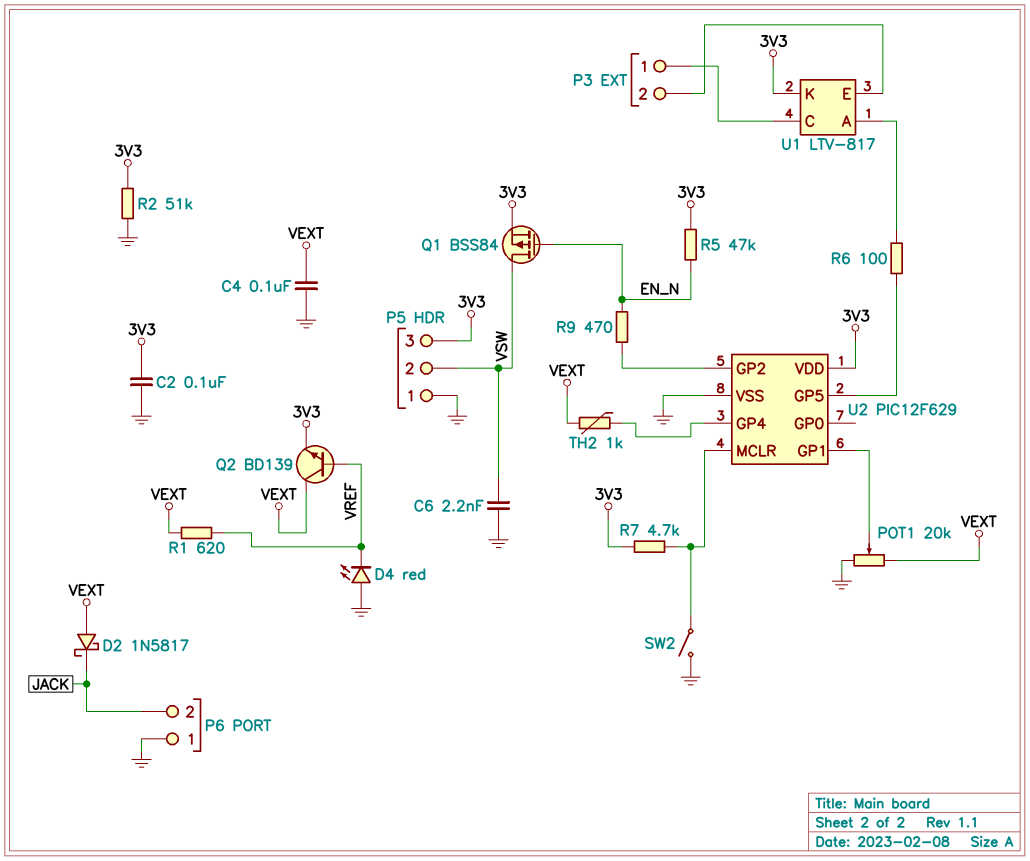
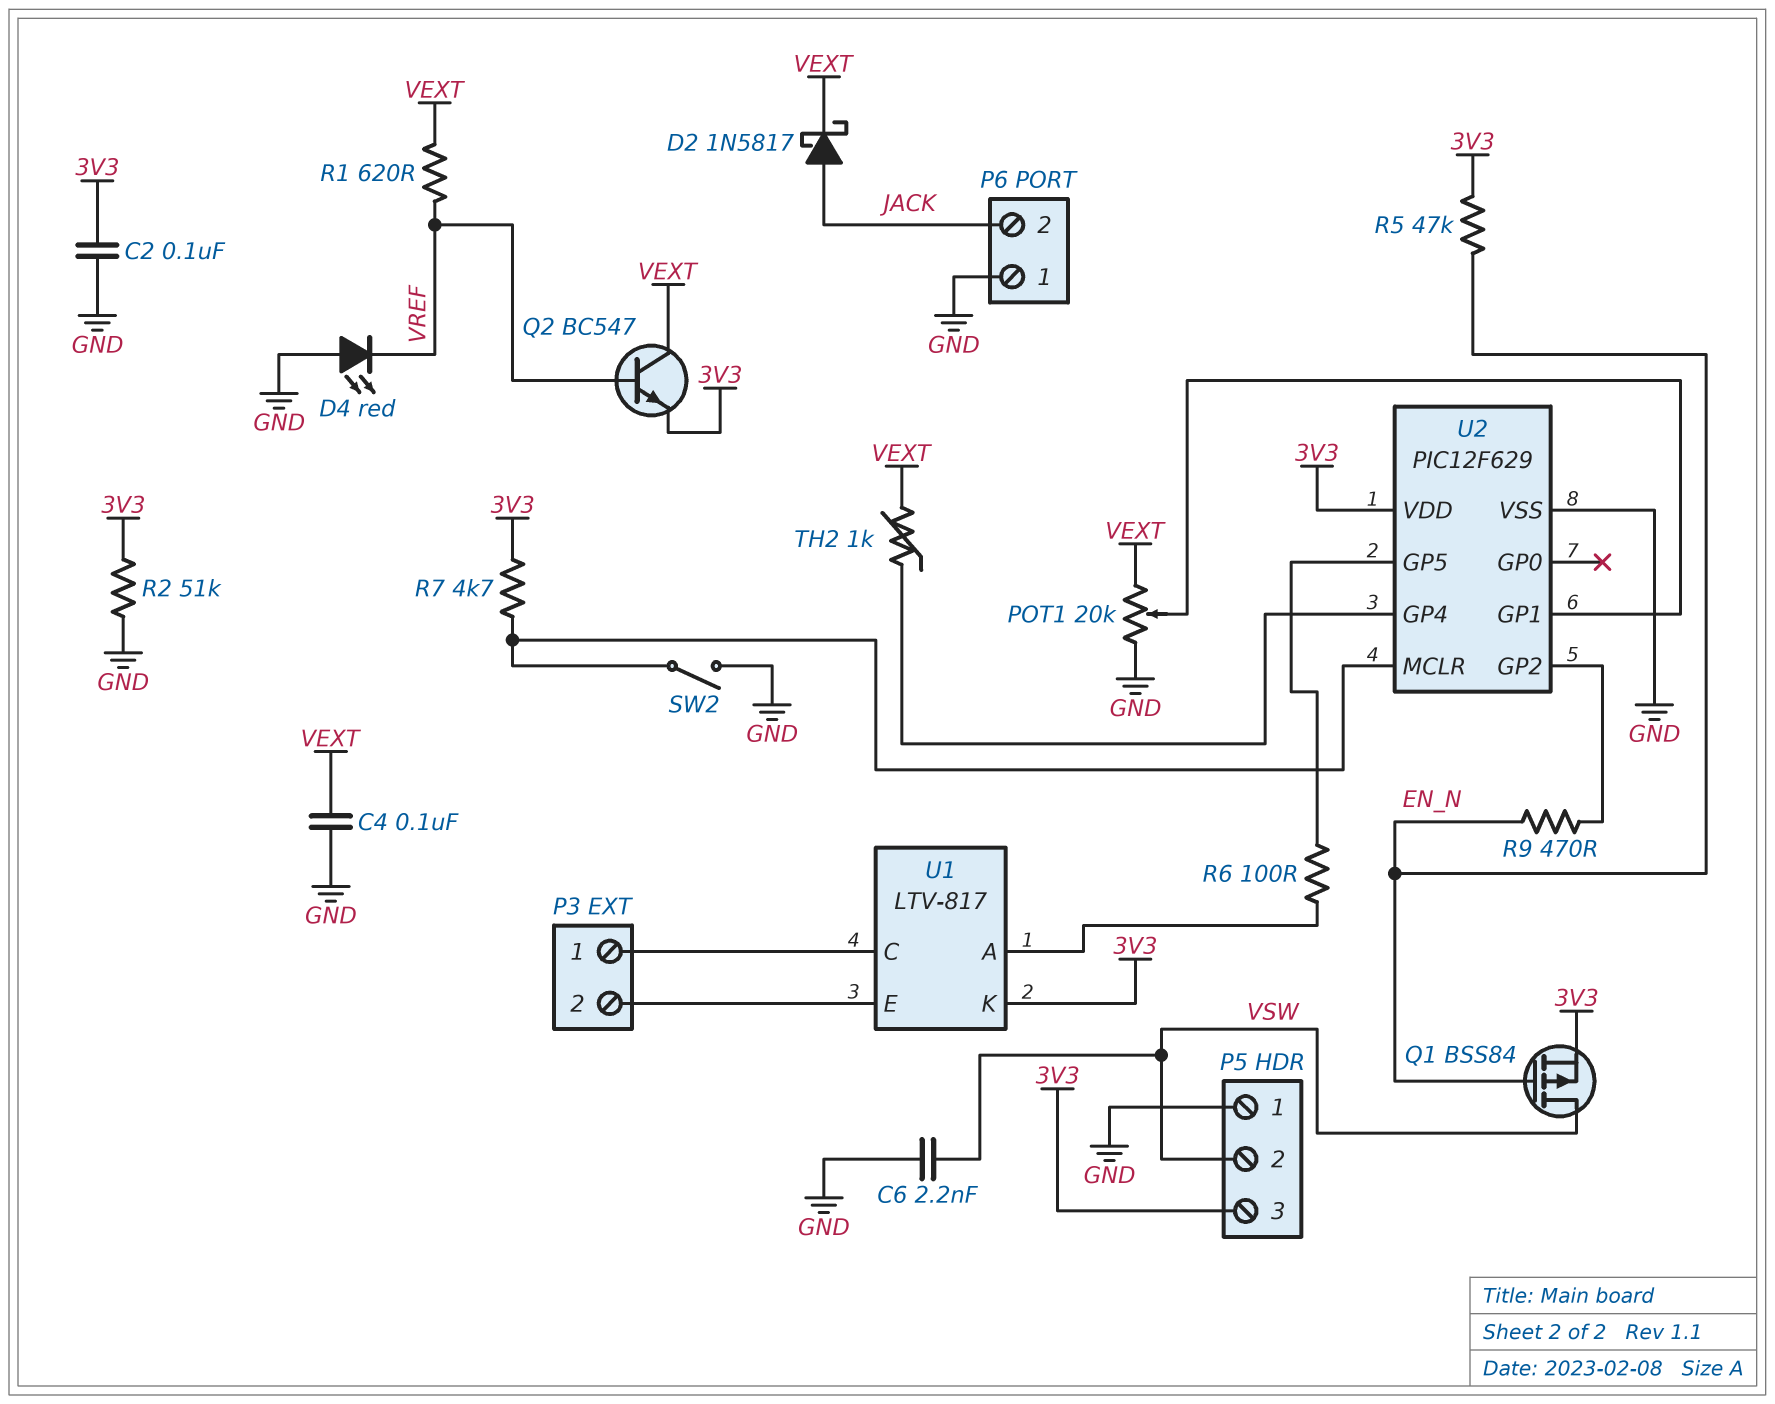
D2: schottky 1N5817 (A VEXT, K JACK) -> schottky 1N5817 (A JACK, K VEXT)
Q2: NPN BD139 (B VREF, C VEXT, E 3V3) -> NPN BC547 (B VREF, C VEXT, E 3V3)

